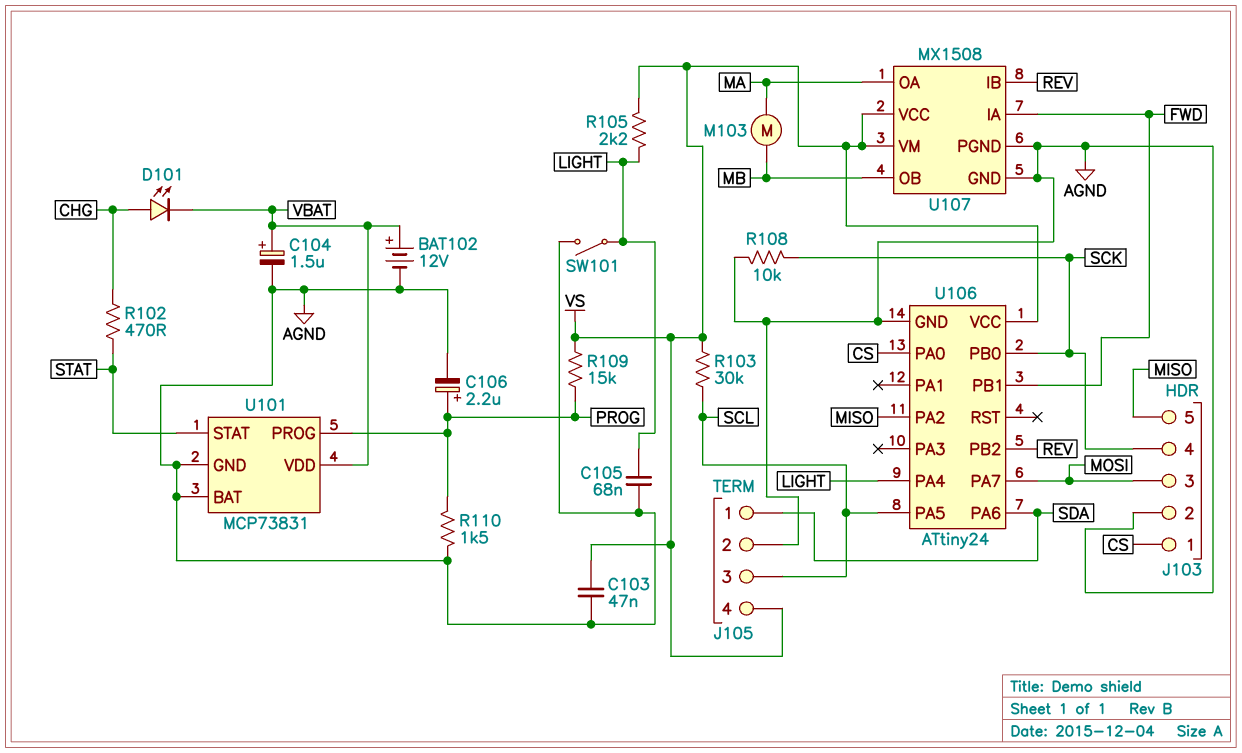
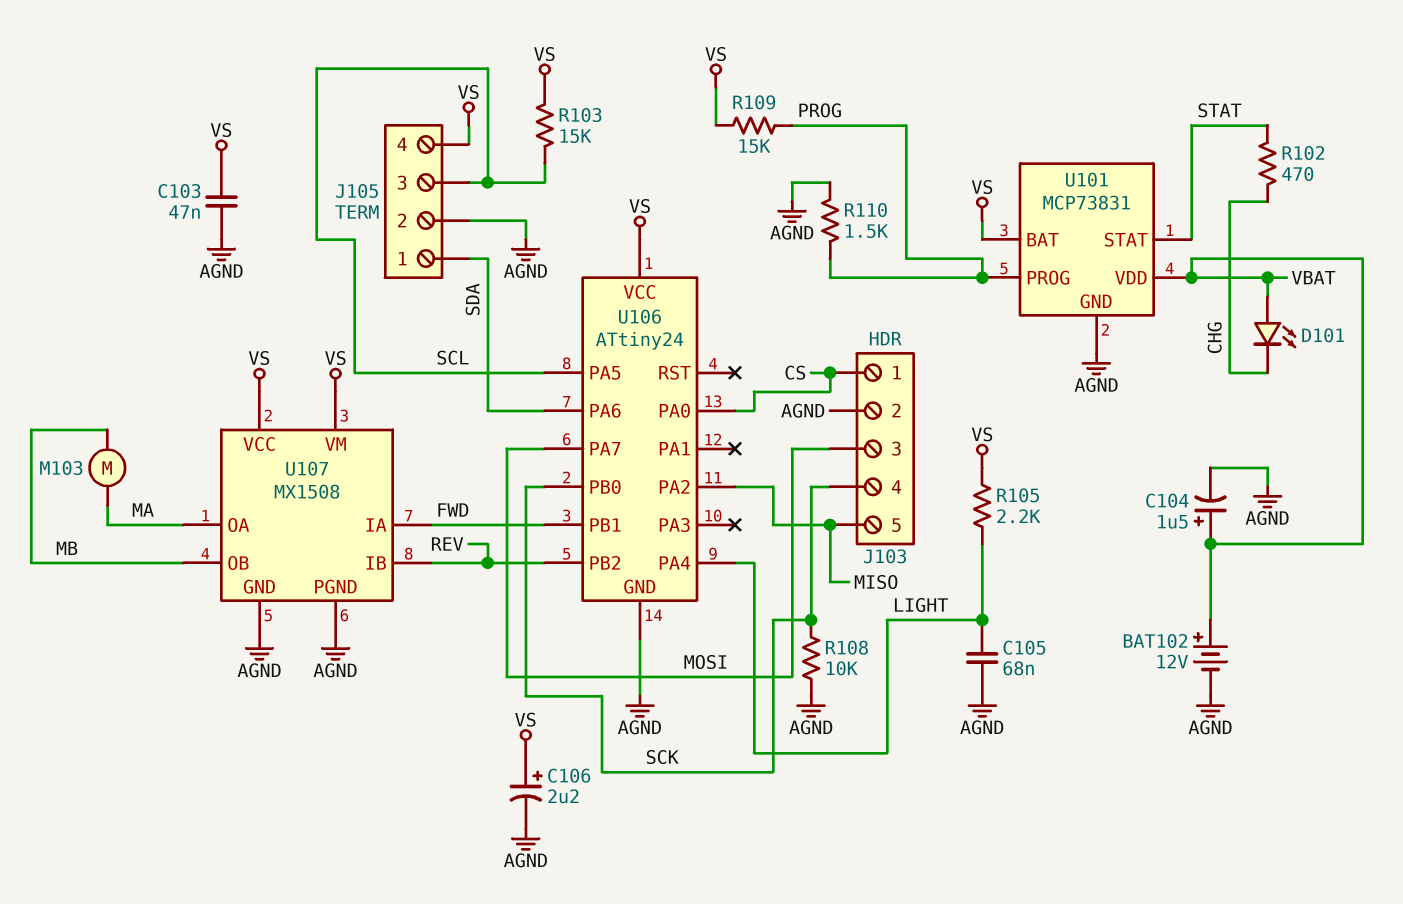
C106: 2.2uF (plus PROG, minus AGND) -> 2.2uF (plus VS, minus AGND)
D101: LED (A CHG, K VBAT) -> LED (A VBAT, K CHG)
R103: 30k (SCL, VS) -> 15k (SCL, VS)
SW101: switch (AGND, LIGHT) -> none
U101 pin BAT: AGND -> VS

